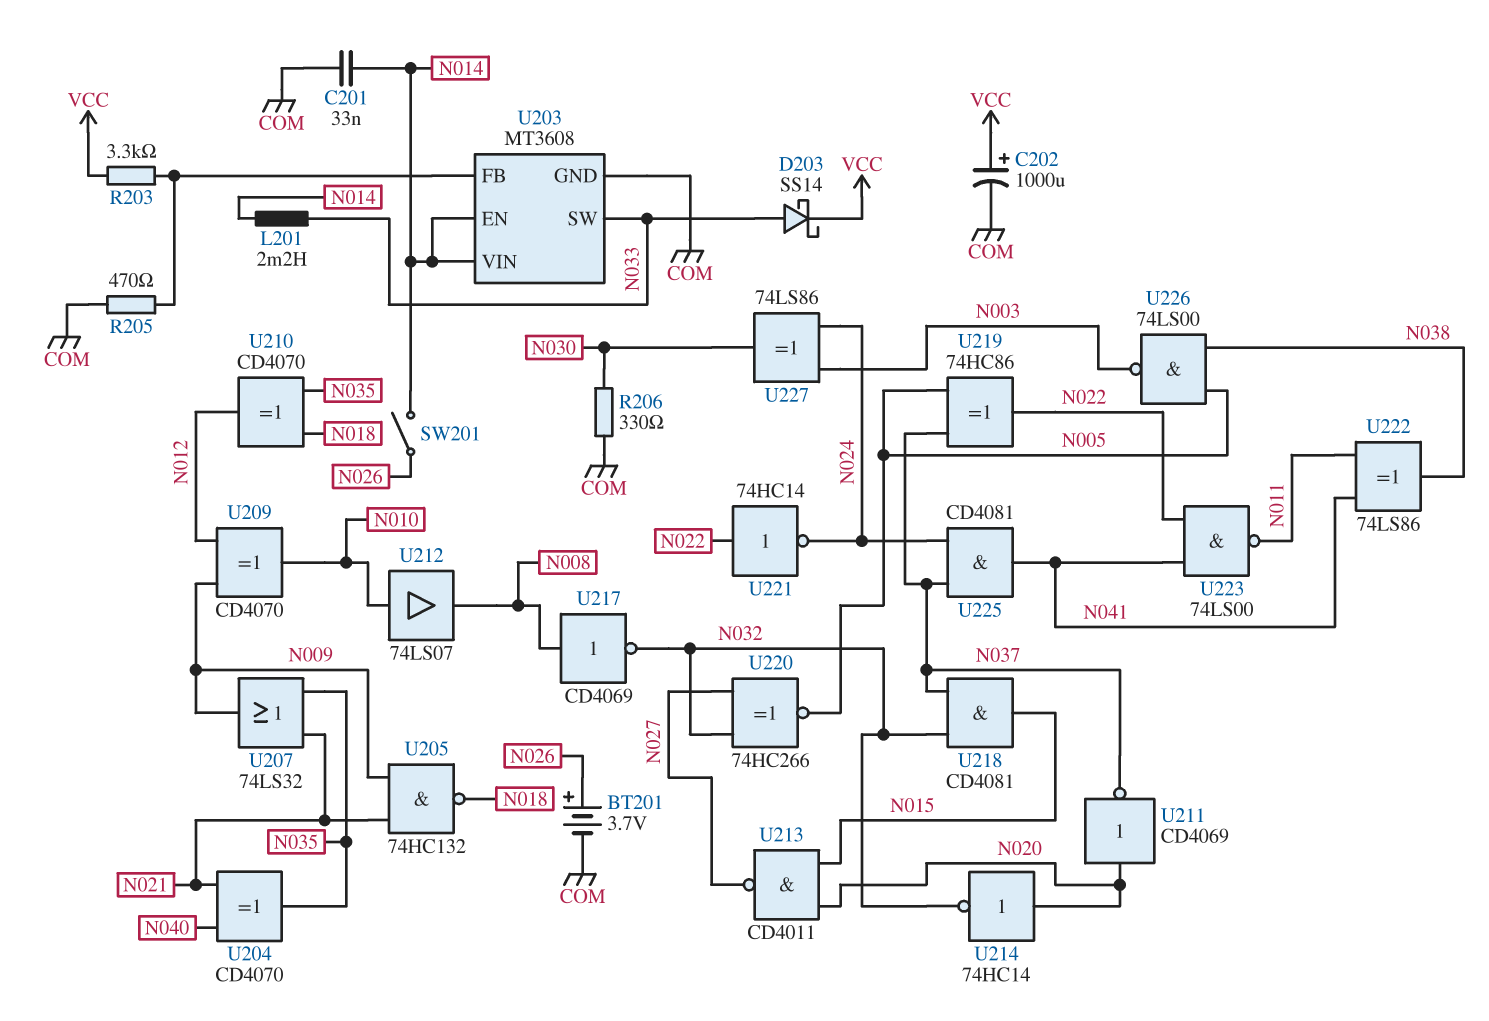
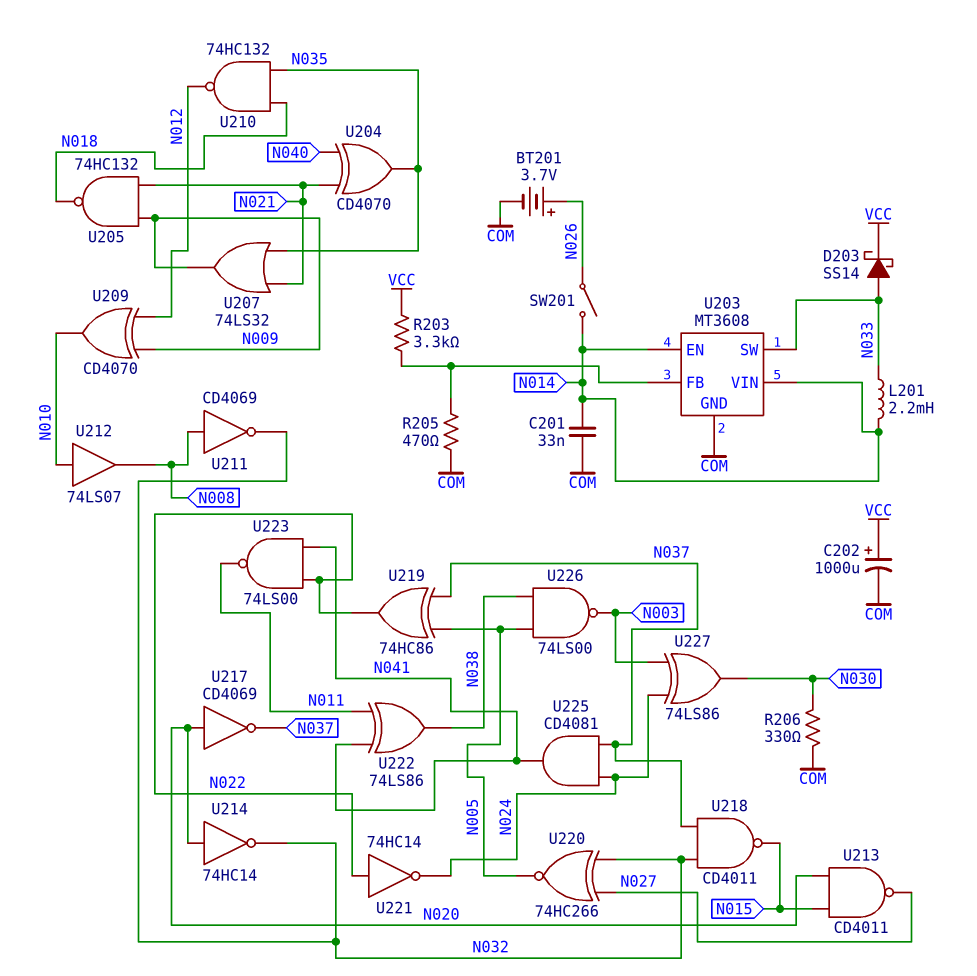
U210: XOR CD4070 (in N018, in N035, out N012) -> NAND 74HC132 (in N018, in N035, out N012)
U211: NOT CD4069 (in N020, out N037) -> NOT CD4069 (in N008, out N032)
U217: NOT CD4069 (in N008, out N032) -> NOT CD4069 (in N020, out N037)
U218: AND CD4081 (in N032, in N037, out N015) -> NAND CD4011 (in N032, in N037, out N015)

